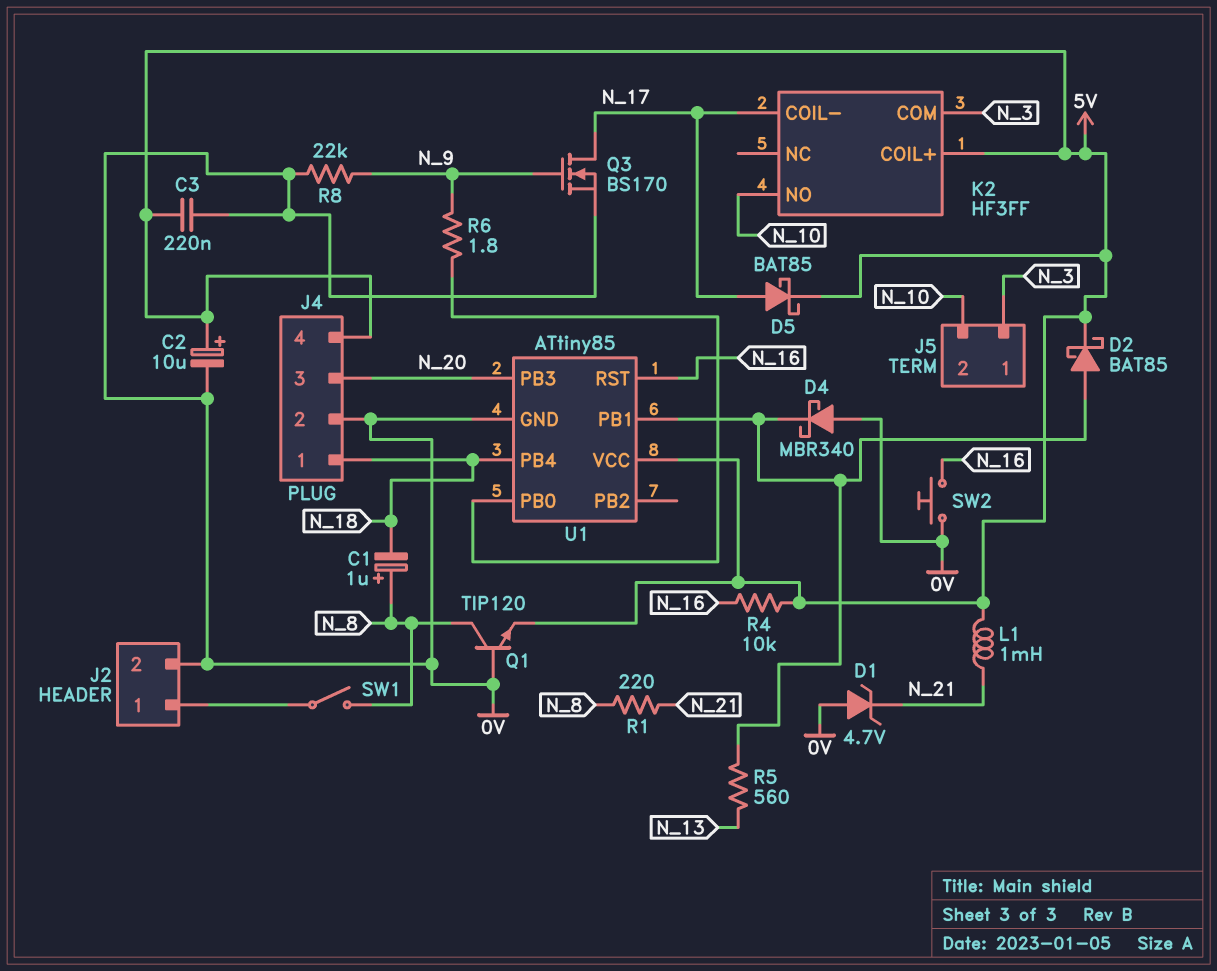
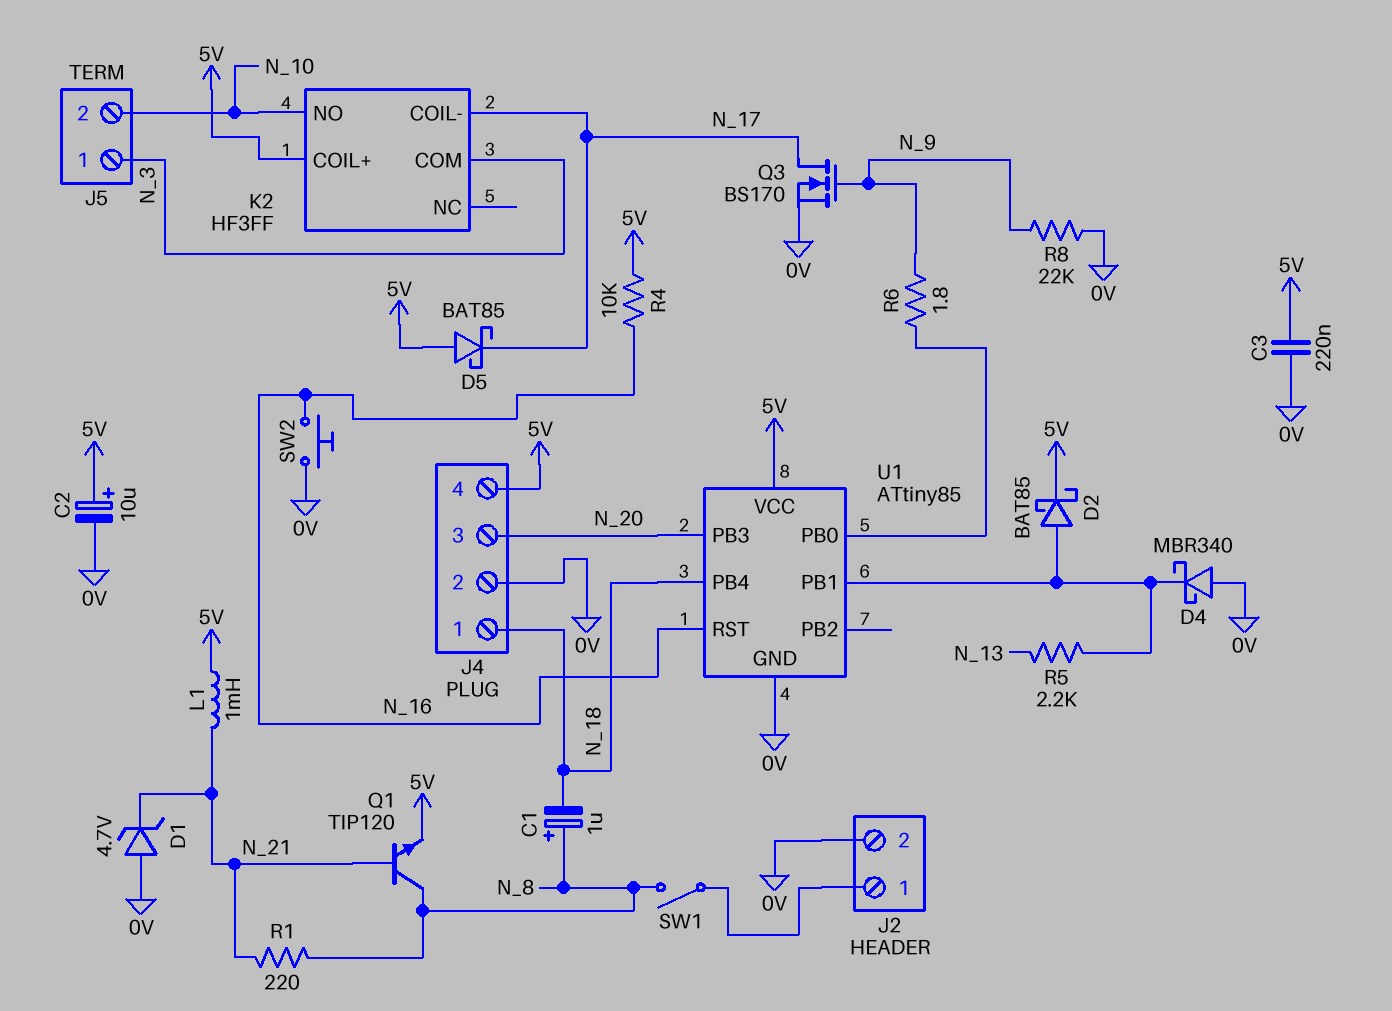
D5: schottky BAT85 (A N_17, K 5V) -> schottky BAT85 (A 5V, K N_17)
Q1: NPN TIP120 (B 0V, C N_8, E 5V) -> NPN TIP120 (B N_21, C N_8, E 5V)
R5: 560 (N_13, U1/PB1) -> 2.2k (N_13, U1/PB1)

